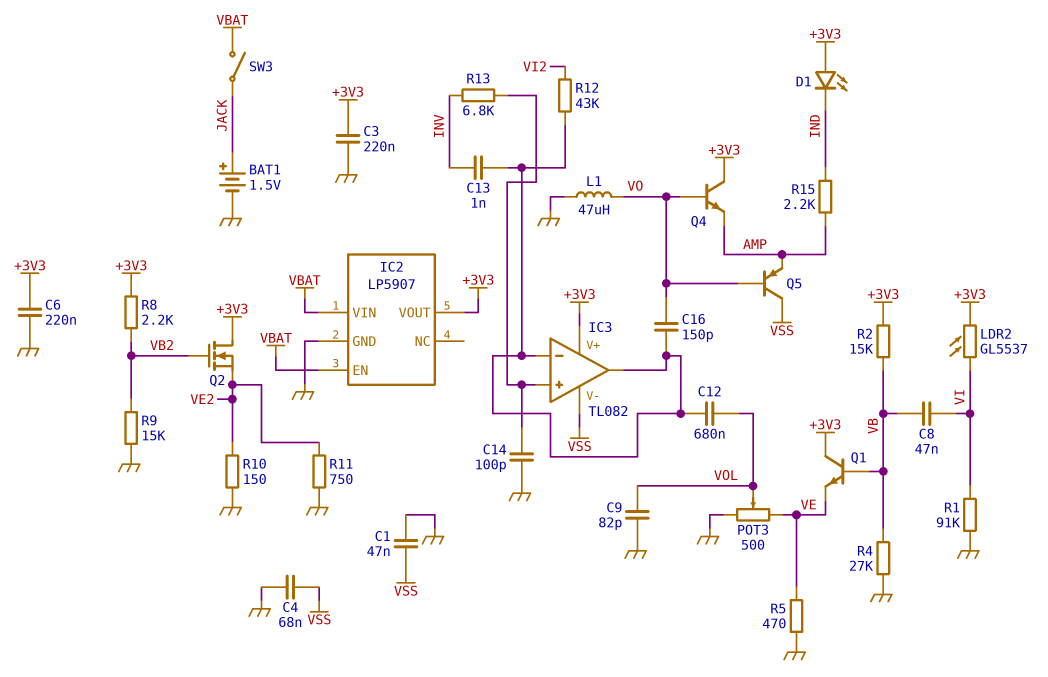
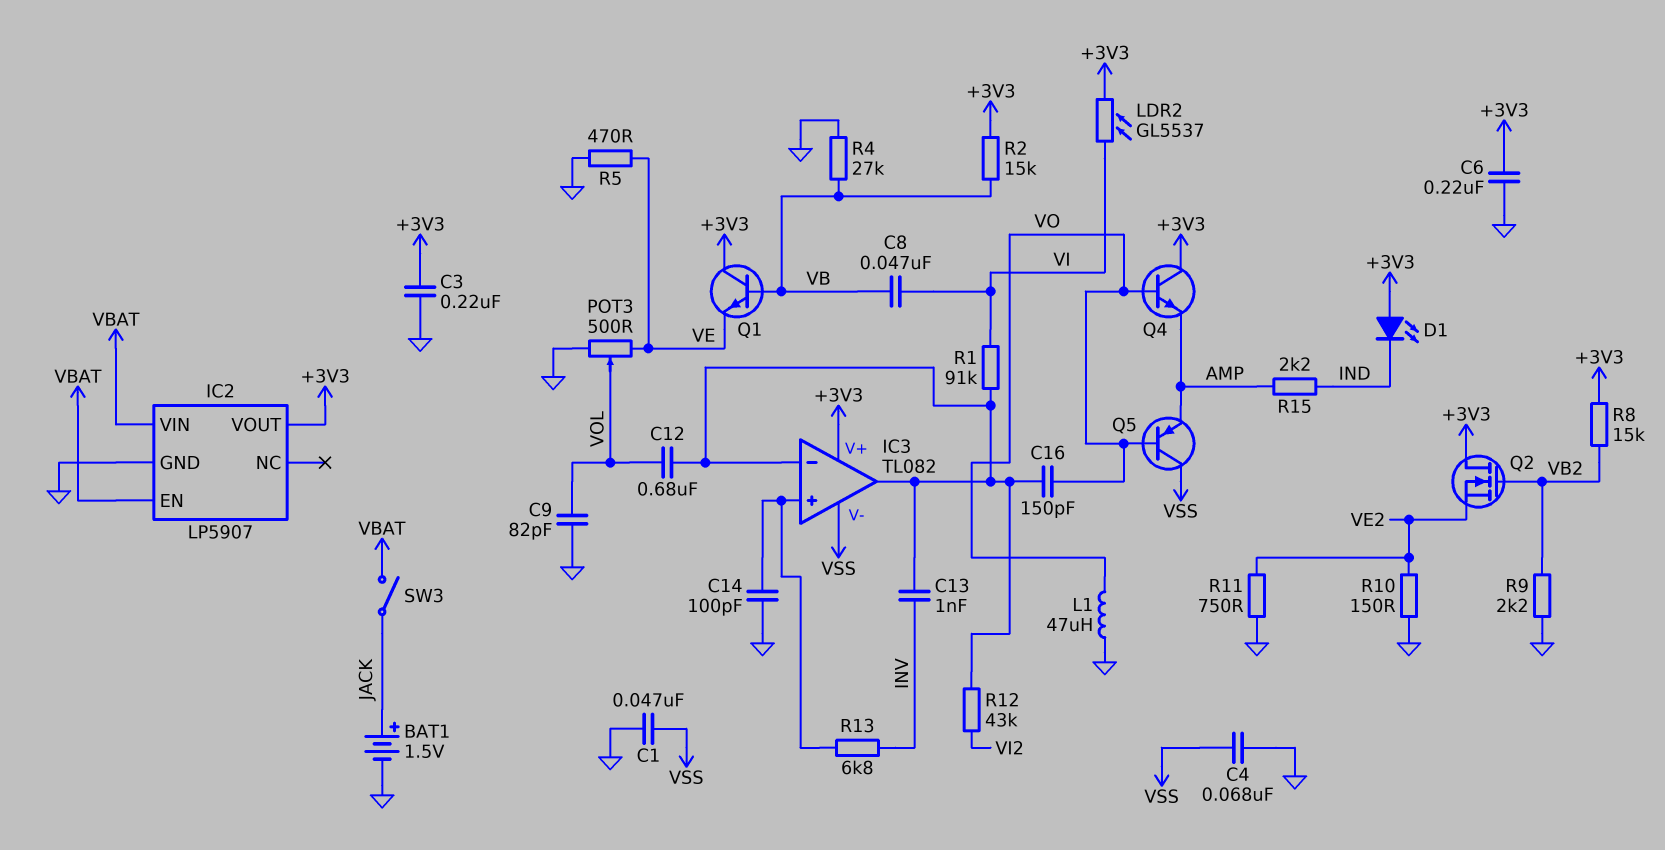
R1: 91k (GND, VI) -> 91k (IC3/in-, VI)
R8: 2.2k (+3V3, VB2) -> 15k (+3V3, VB2)
R9: 15k (GND, VB2) -> 2.2k (GND, VB2)

